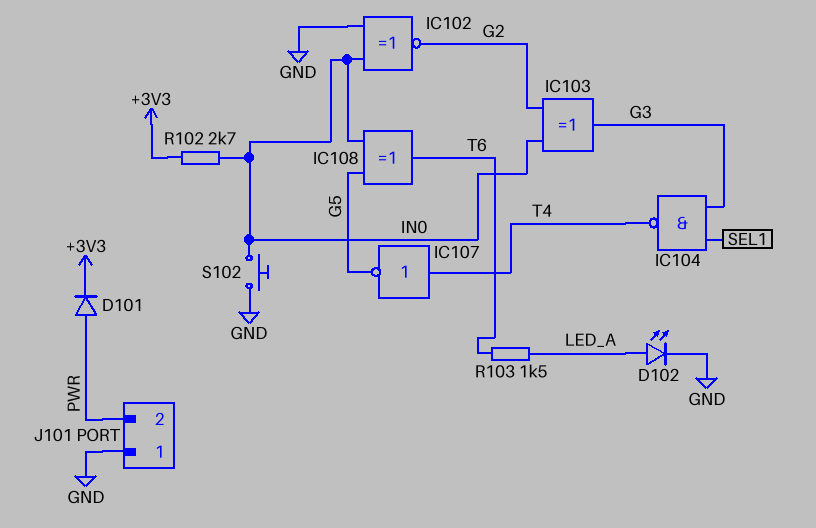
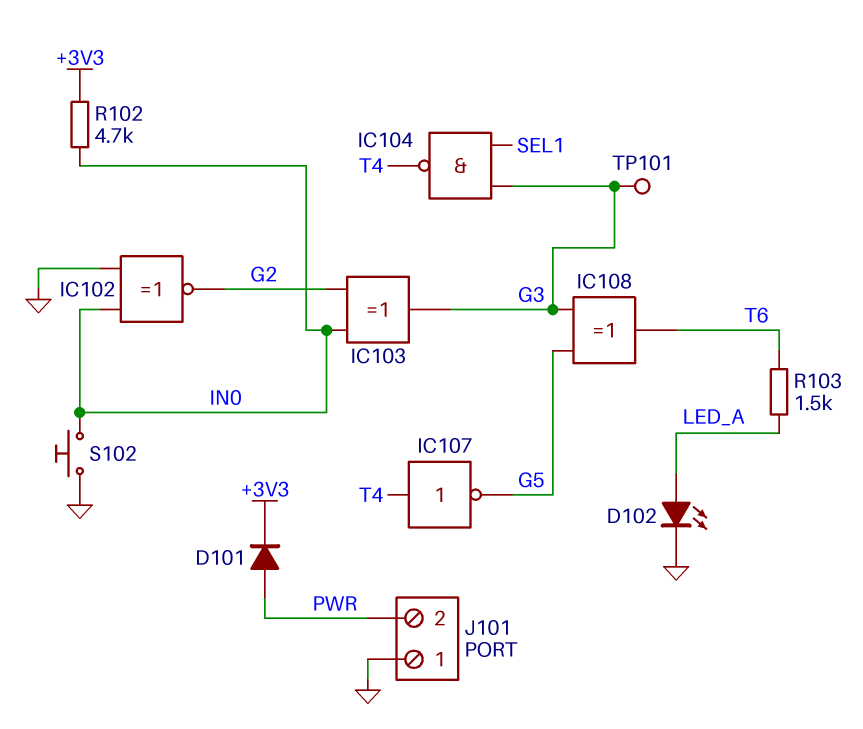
IC108: XOR (in G5, in IN0, out T6) -> XOR (in G3, in G5, out T6)
R102: 2.7k (+3V3, IN0) -> 4.7k (+3V3, IN0)
TP101: none -> test point (G3)

